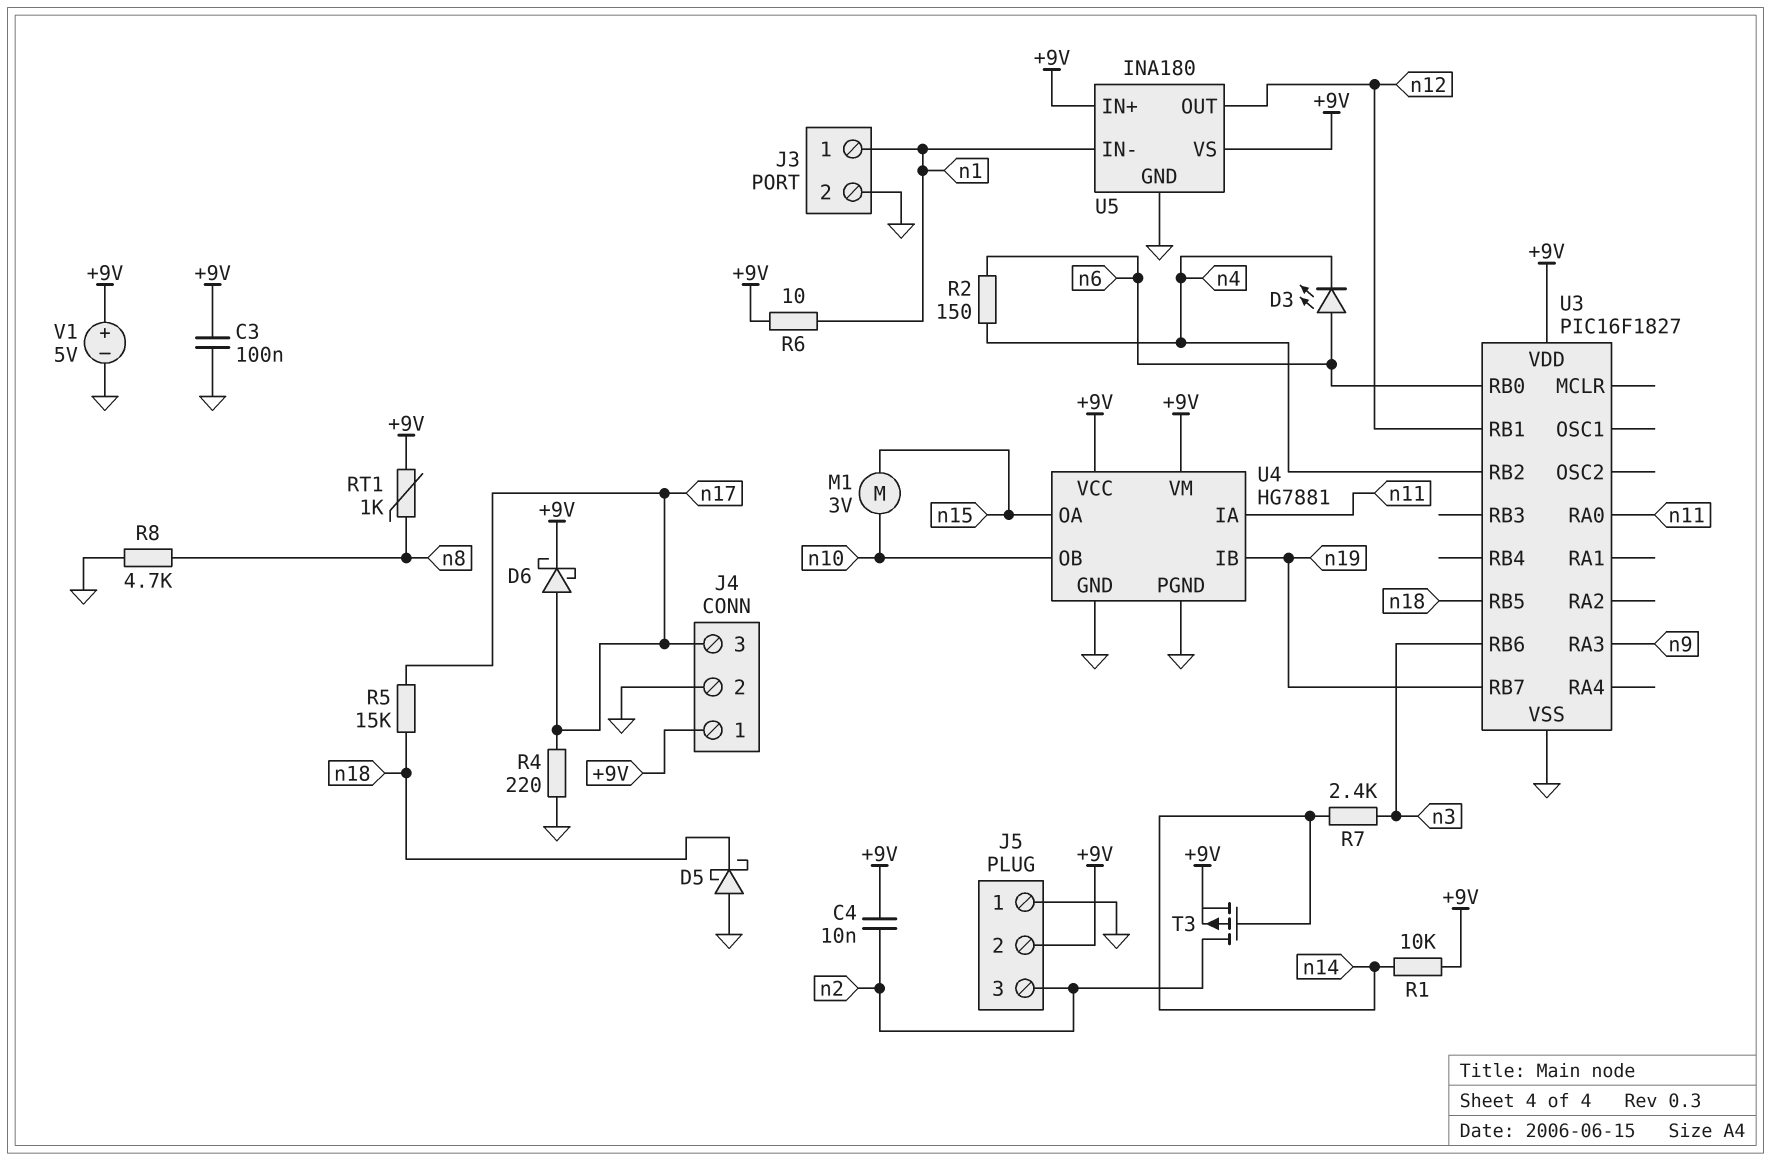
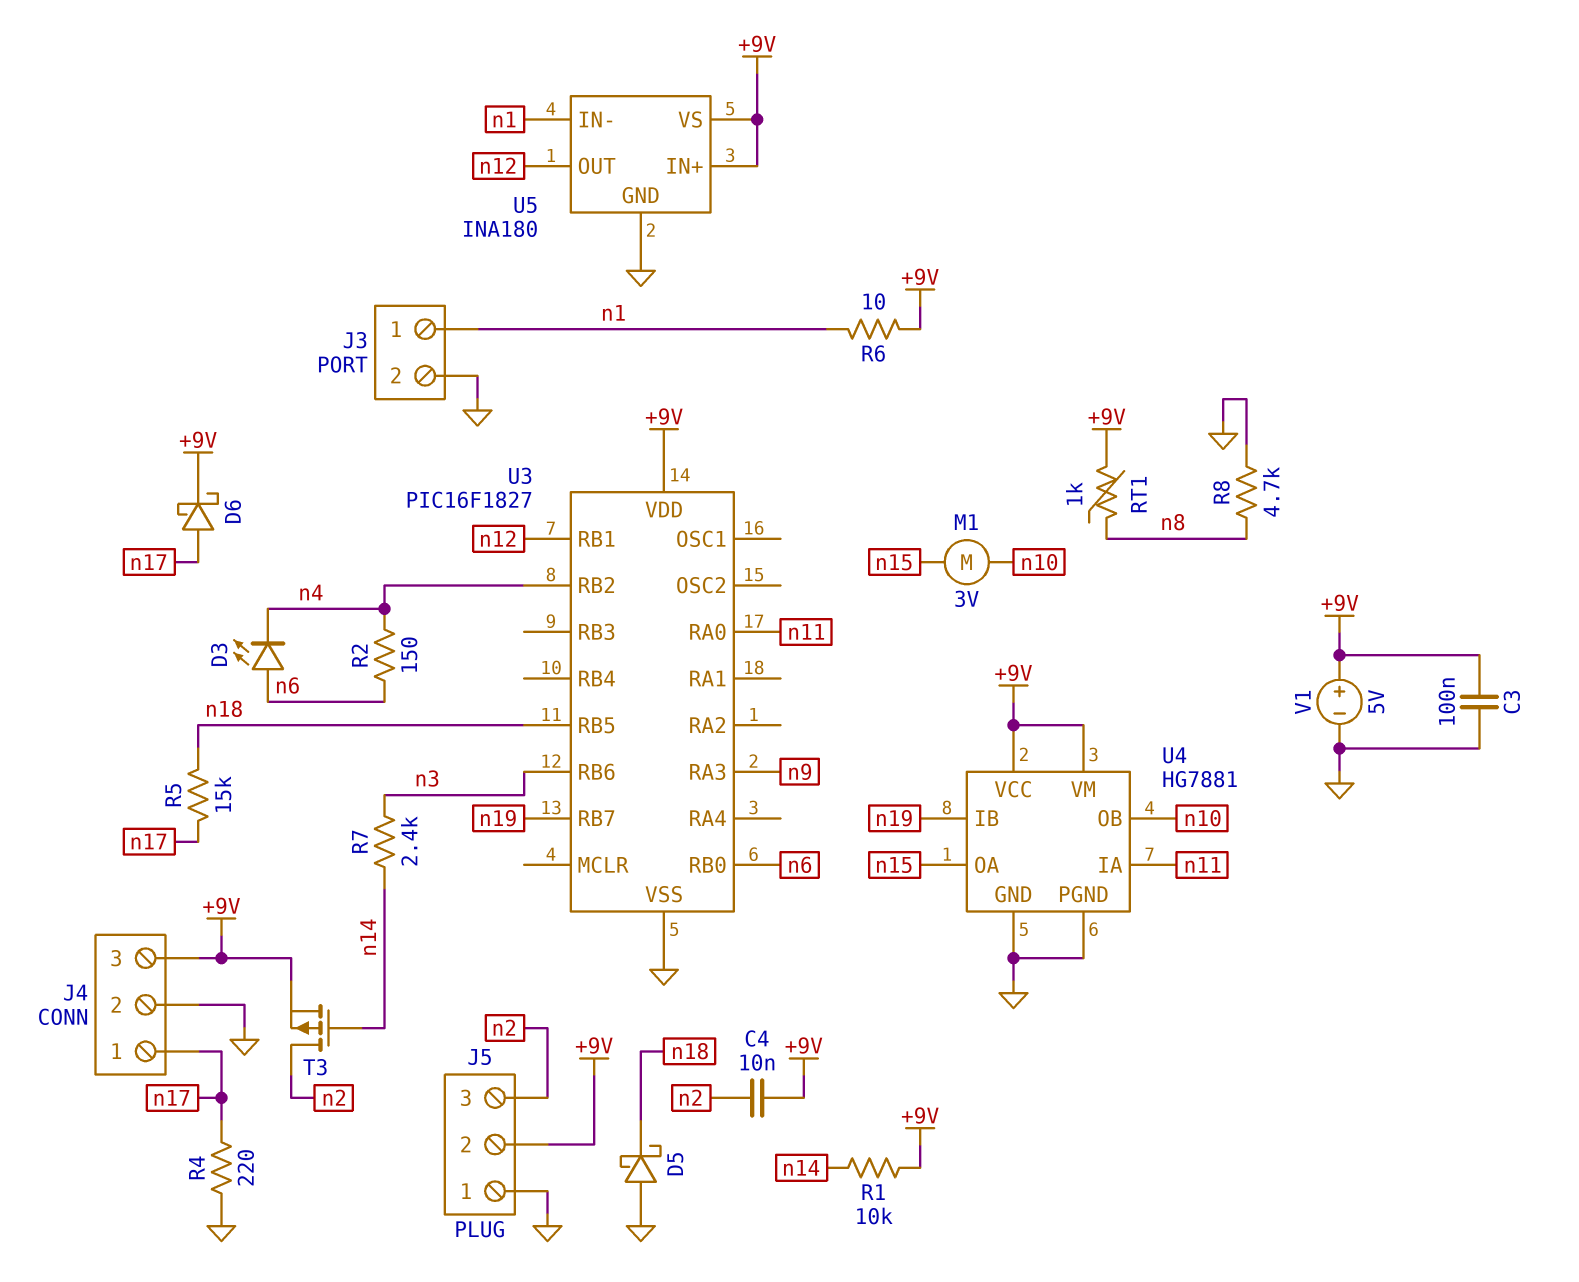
J4 pin 1: +9V -> n17
J4 pin 3: n17 -> +9V

